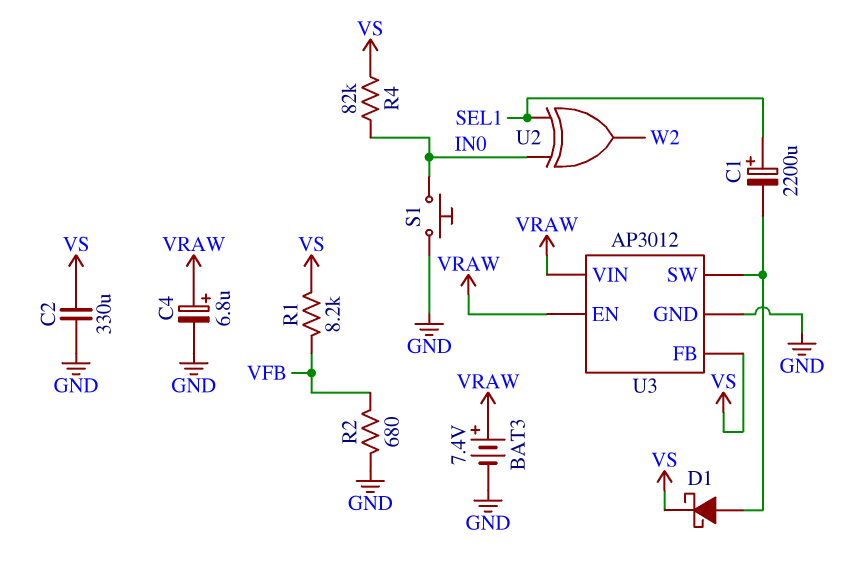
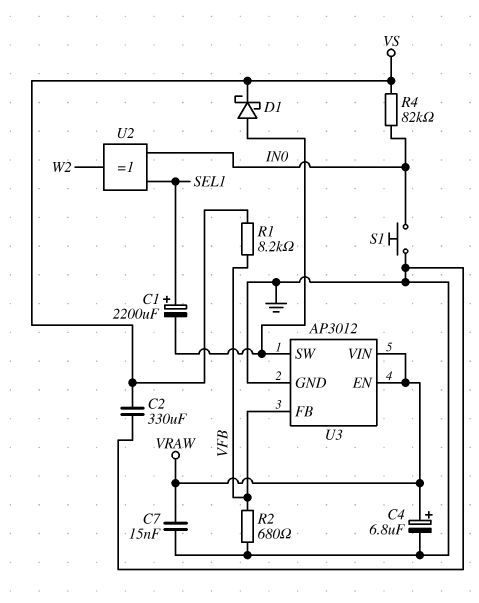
BAT3: 7.4V (plus VRAW, minus GND) -> none
C7: none -> 15nF (GND, VRAW)
U3 pin FB: VS -> VFB

